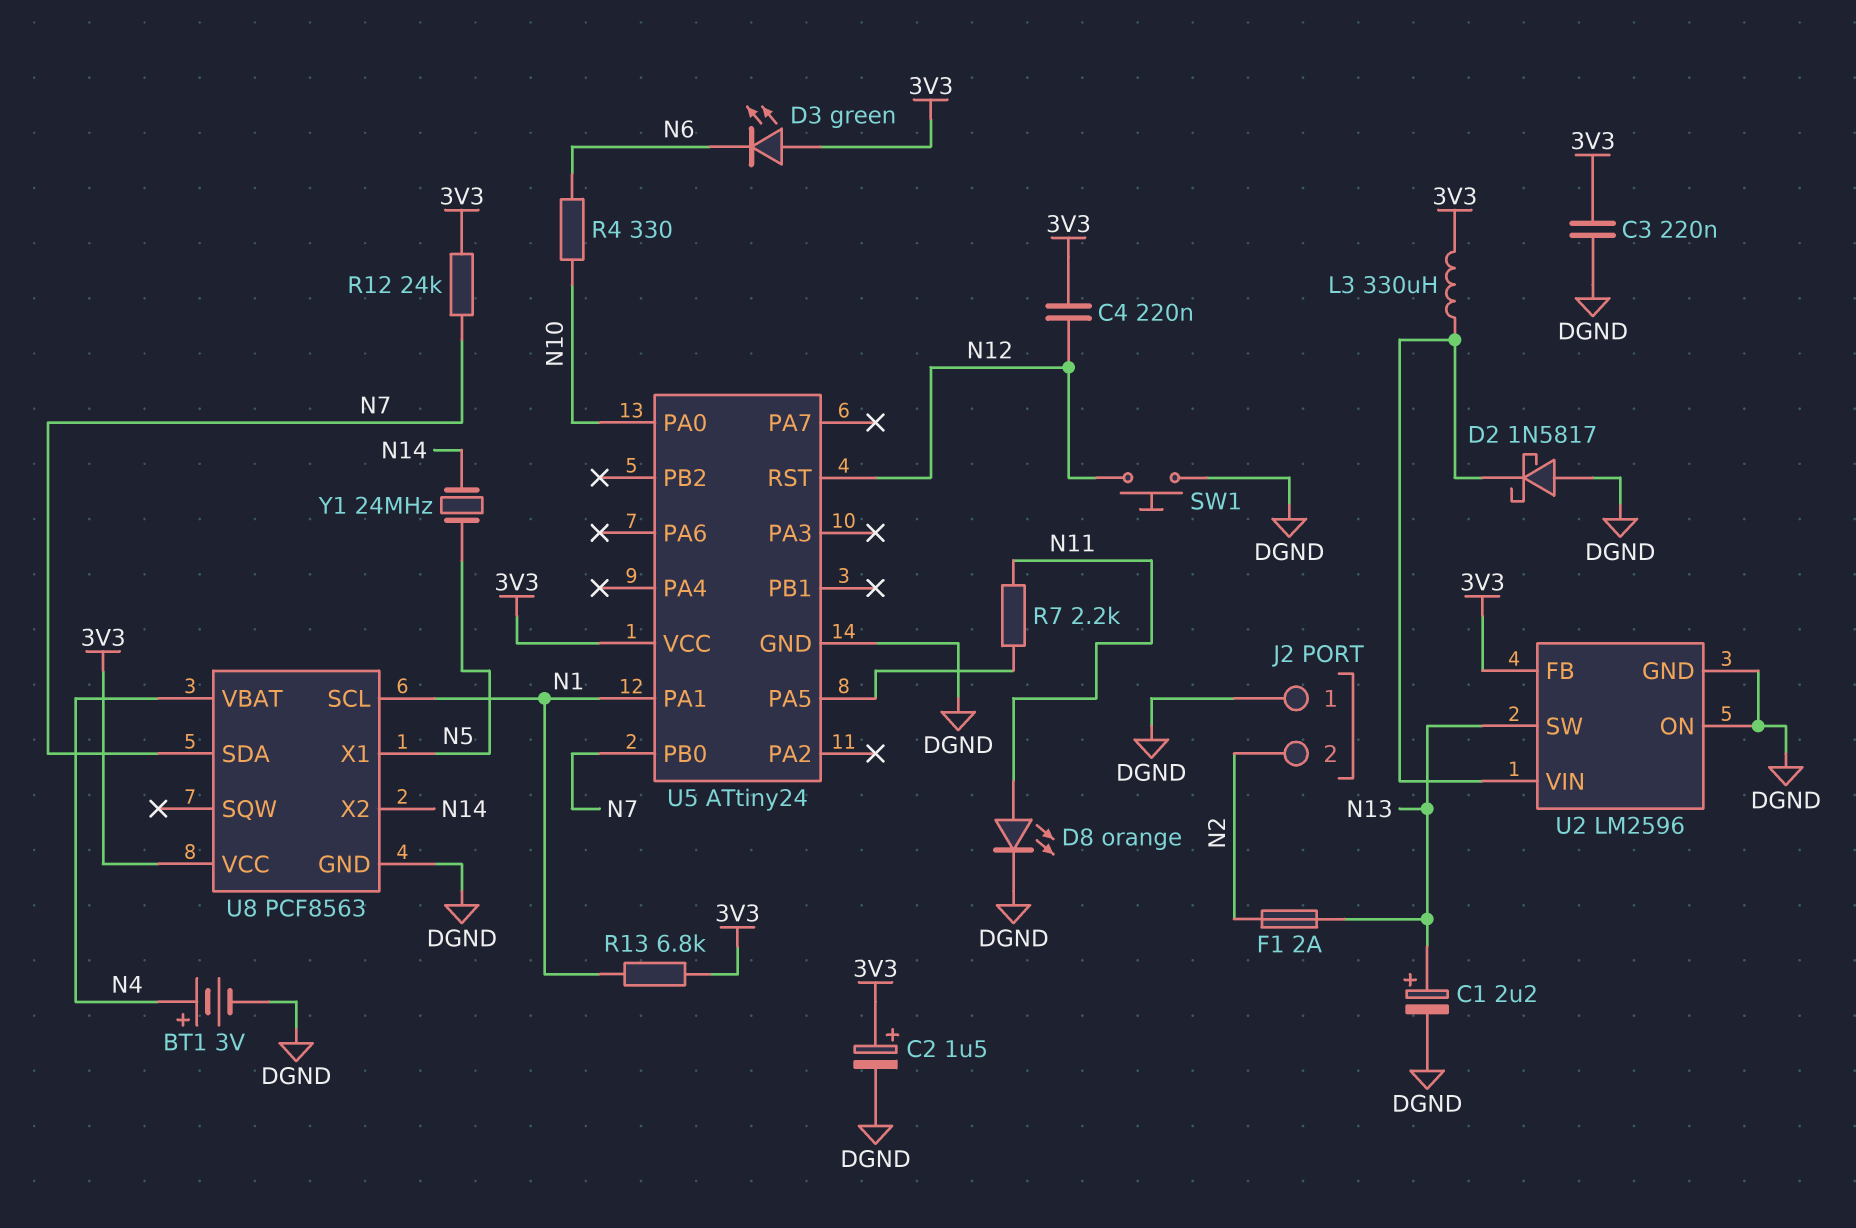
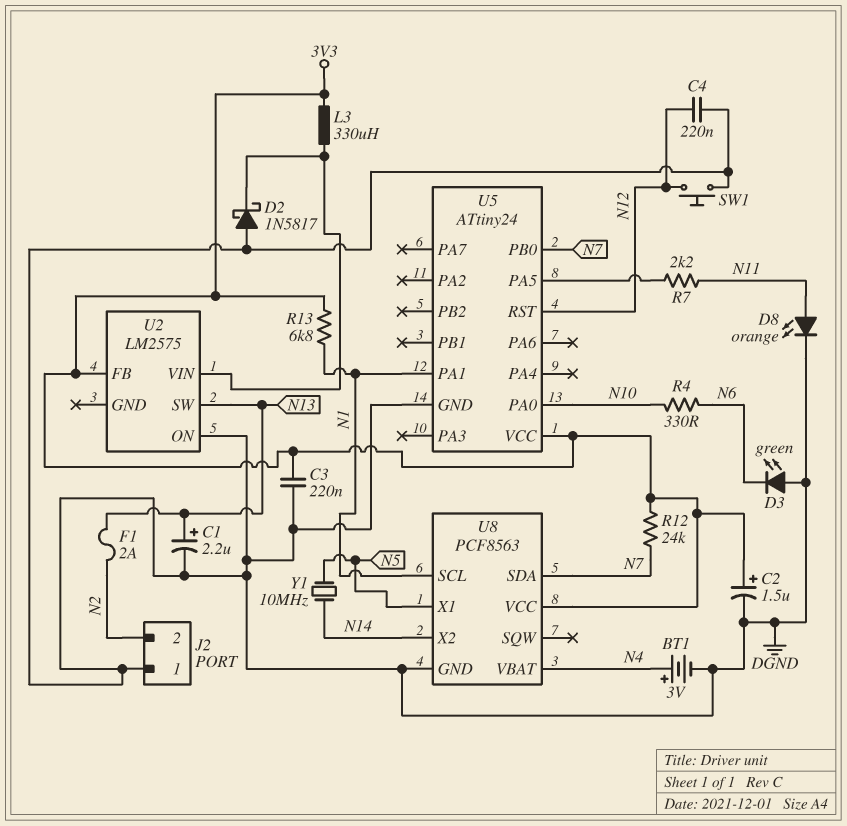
C4: 220nF (3V3, N12) -> 220nF (DGND, N12)
D3: LED green (A 3V3, K N6) -> LED green (A DGND, K N6)
U2: LM2596 -> LM2575
U2 pin GND: DGND -> none
Y1: 24MHz (N5, N14) -> 10MHz (N5, N14)

